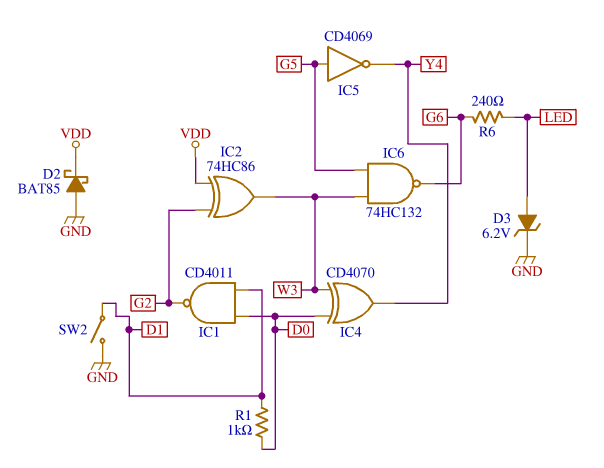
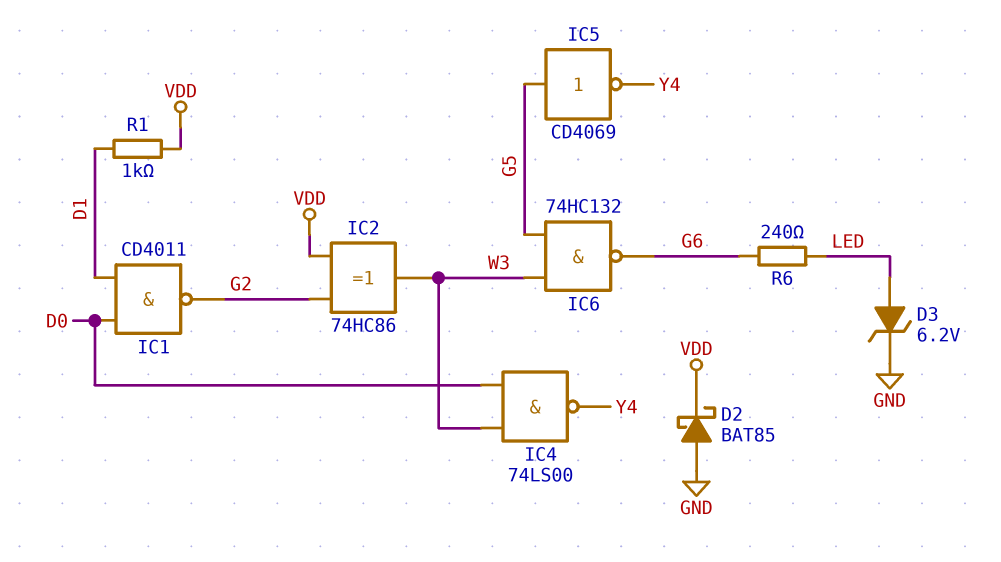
IC4: XOR CD4070 (in D0, in W3, out Y4) -> NAND 74LS00 (in D0, in W3, out Y4)
R1: 1k (D0, D1) -> 1k (D1, VDD)
SW2: switch (D1, GND) -> none

